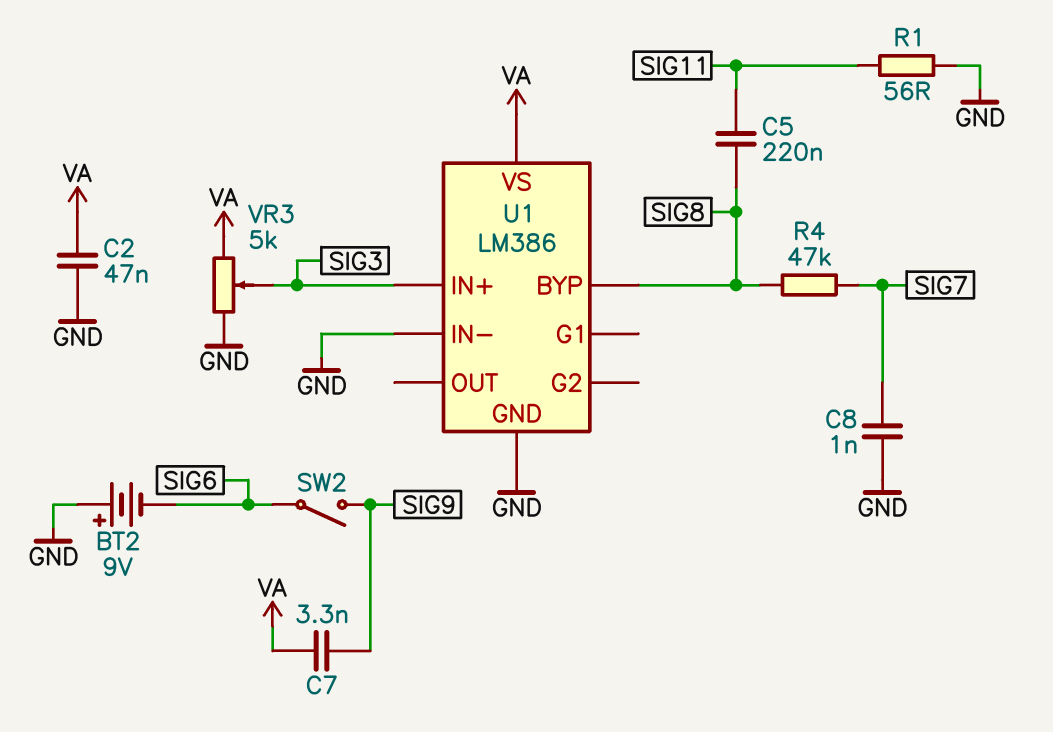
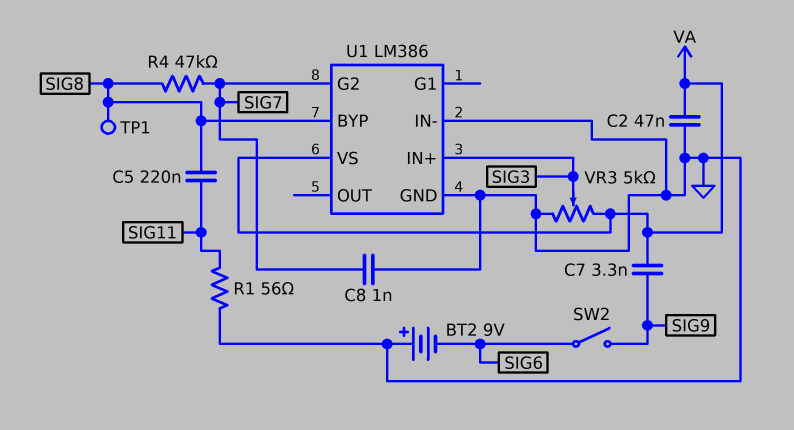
TP1: none -> test point (SIG8)
U1 pin G2: none -> SIG7

